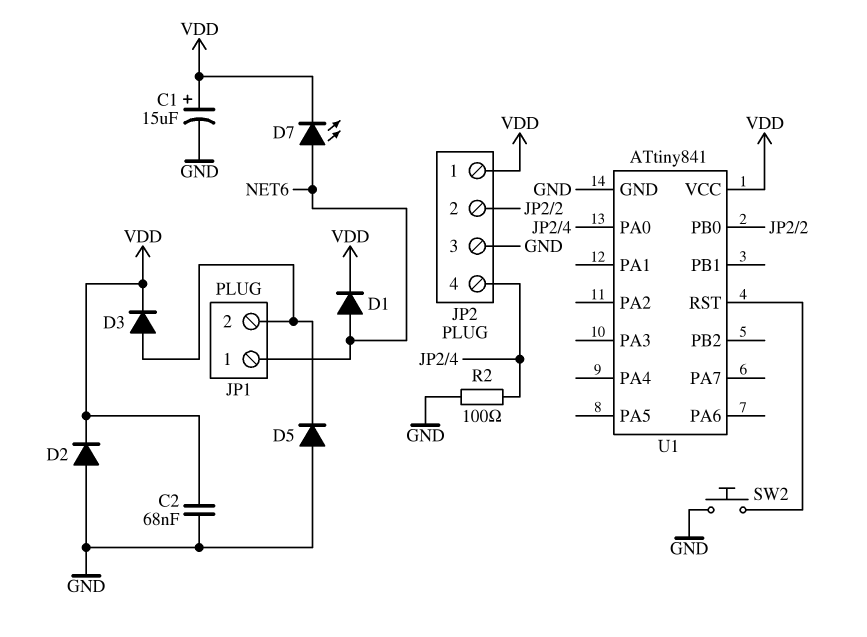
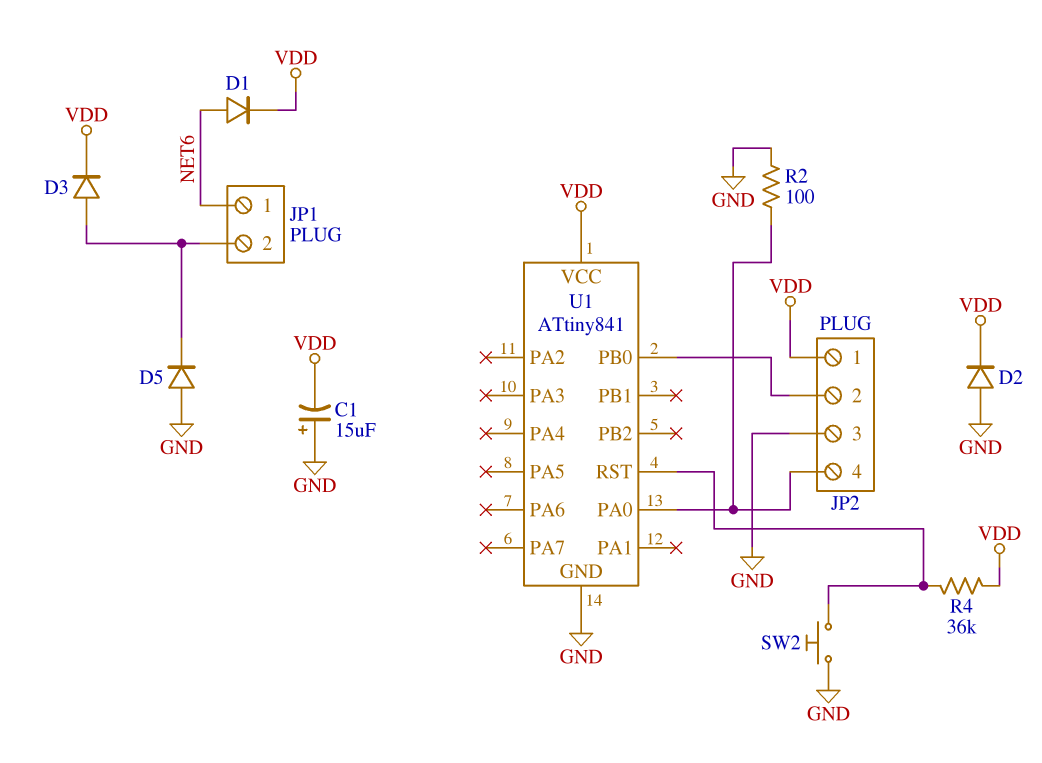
C1: 15uF (plus VDD, minus GND) -> 15uF (plus GND, minus VDD)
C2: 68nF (GND, VDD) -> none
D7: LED (A NET6, K VDD) -> none
R4: none -> 36k (U1/RST, VDD)

